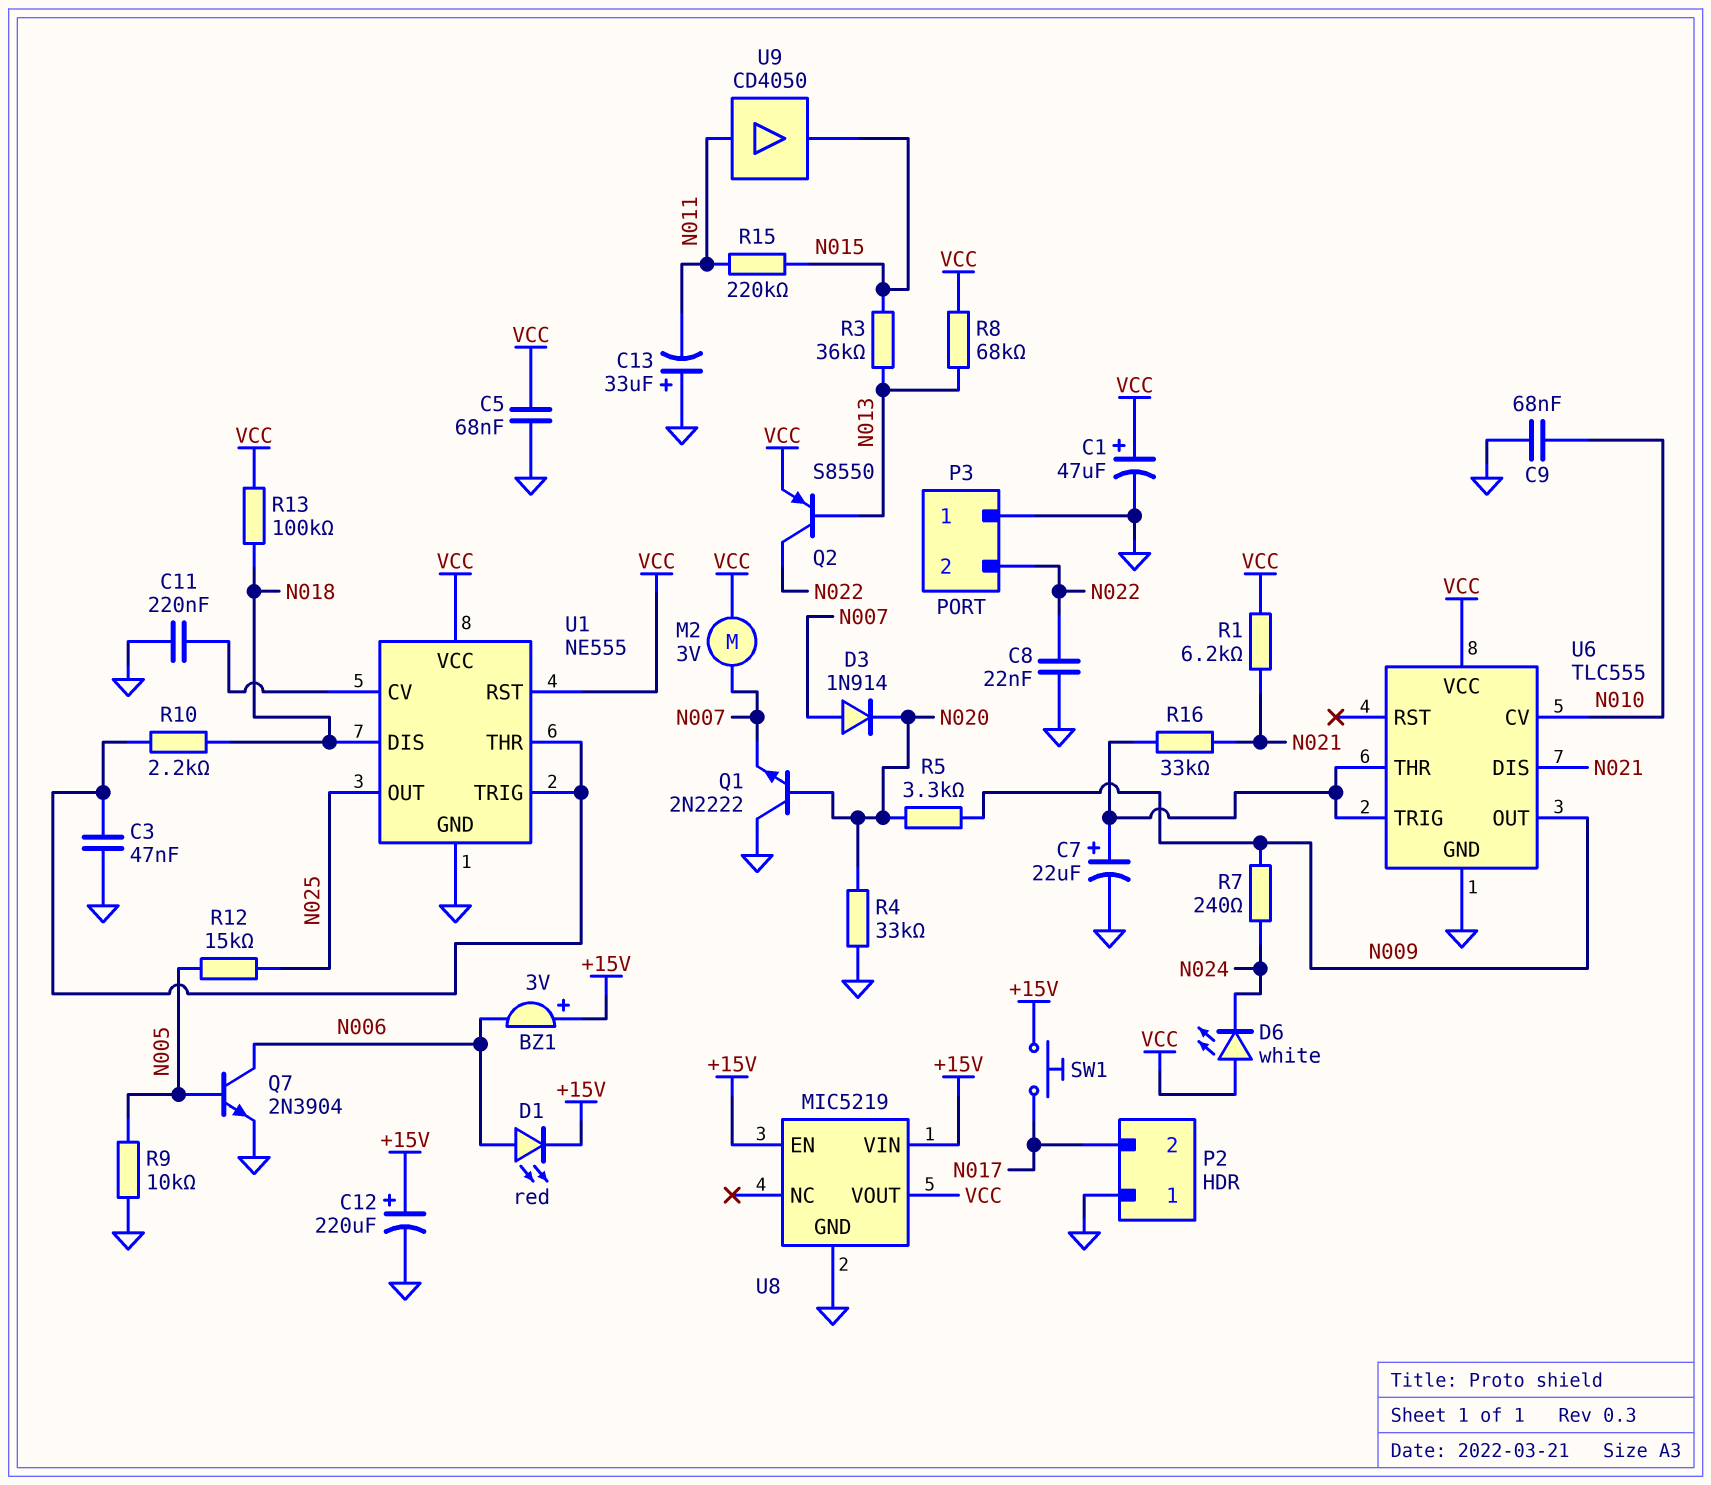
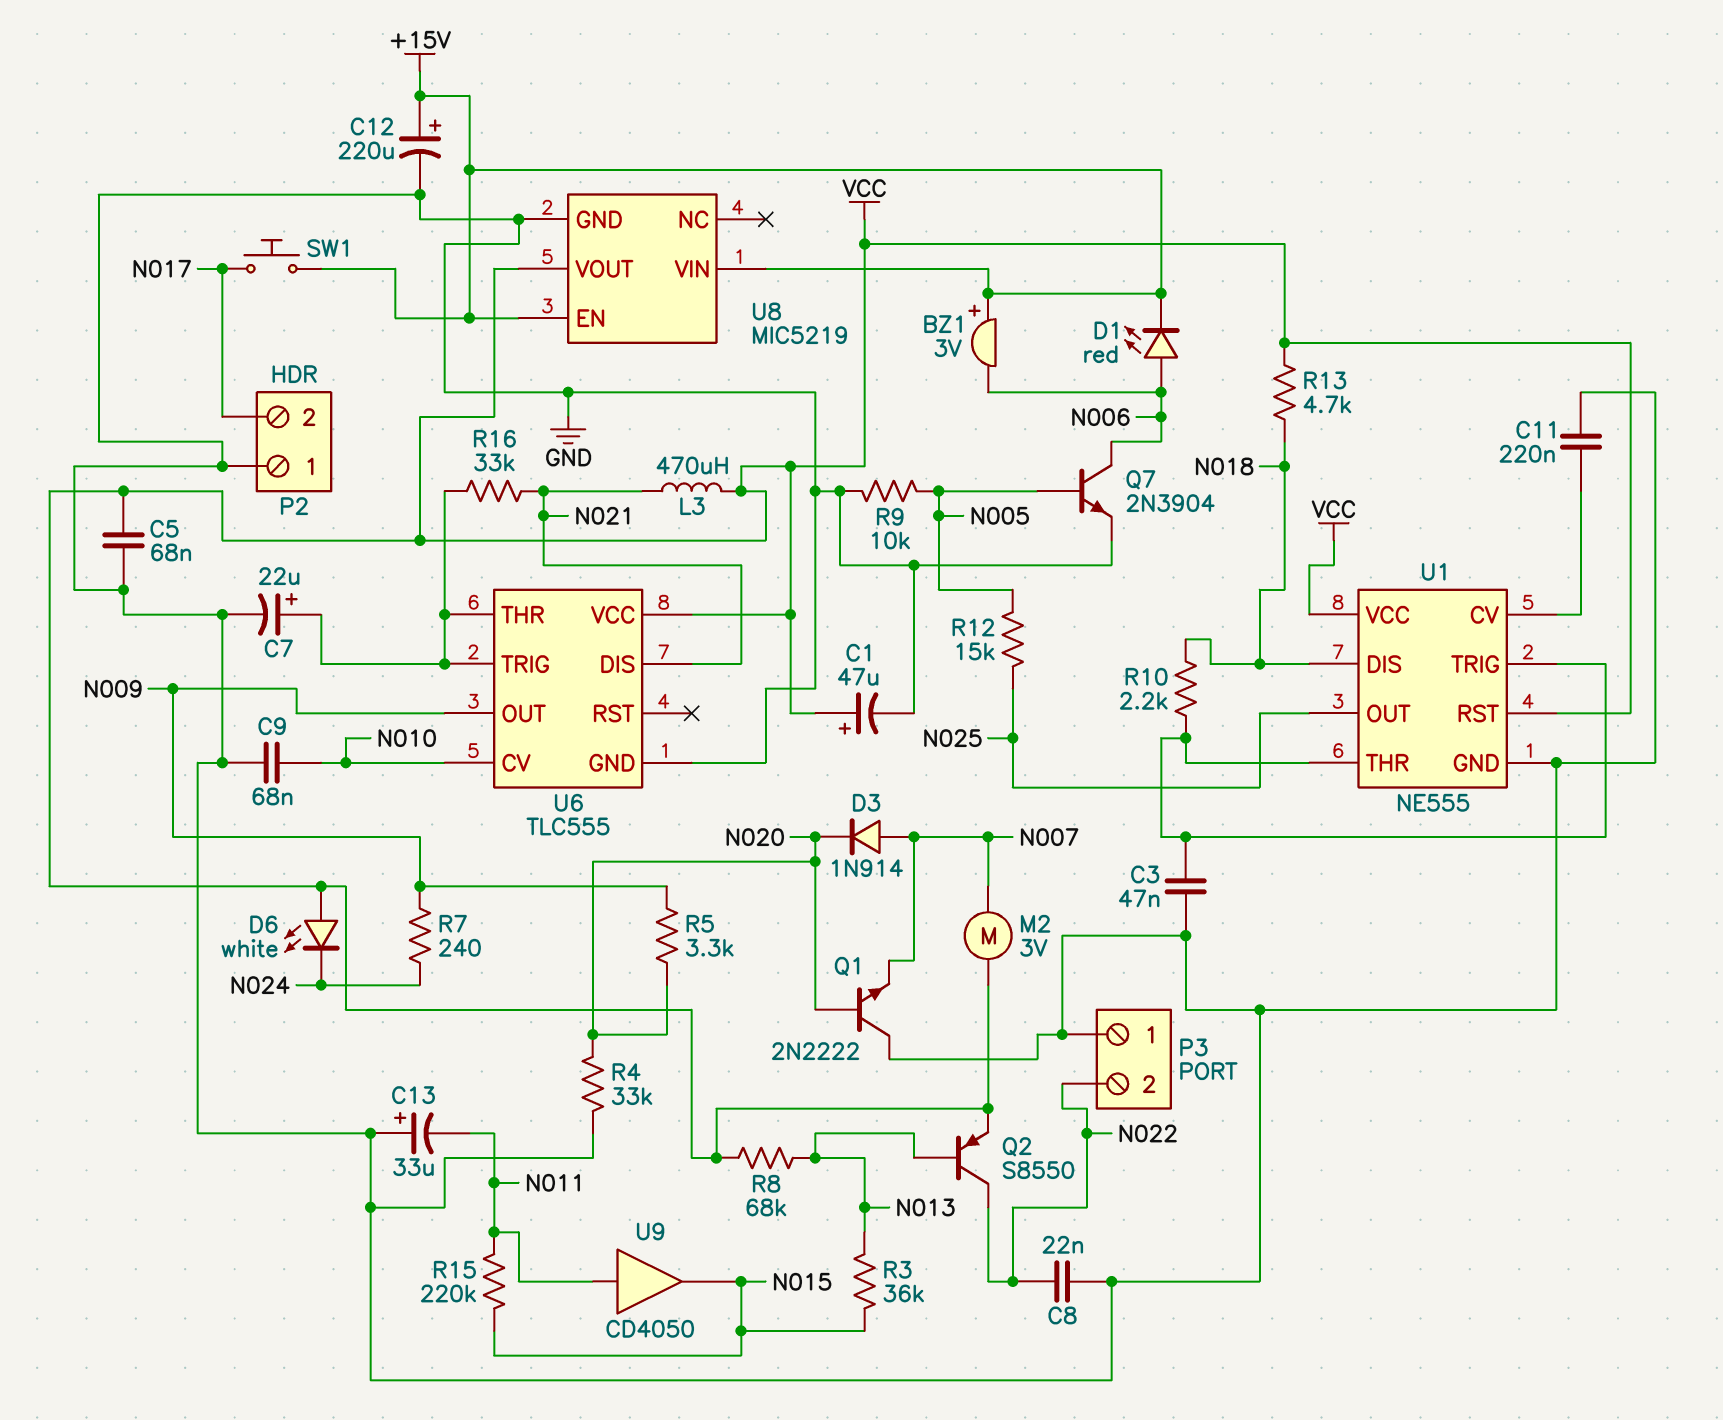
L3: none -> 470uH (N021, VCC)
R1: 6.2k (N021, VCC) -> none
R13: 100k (N018, VCC) -> 4.7k (N018, VCC)

